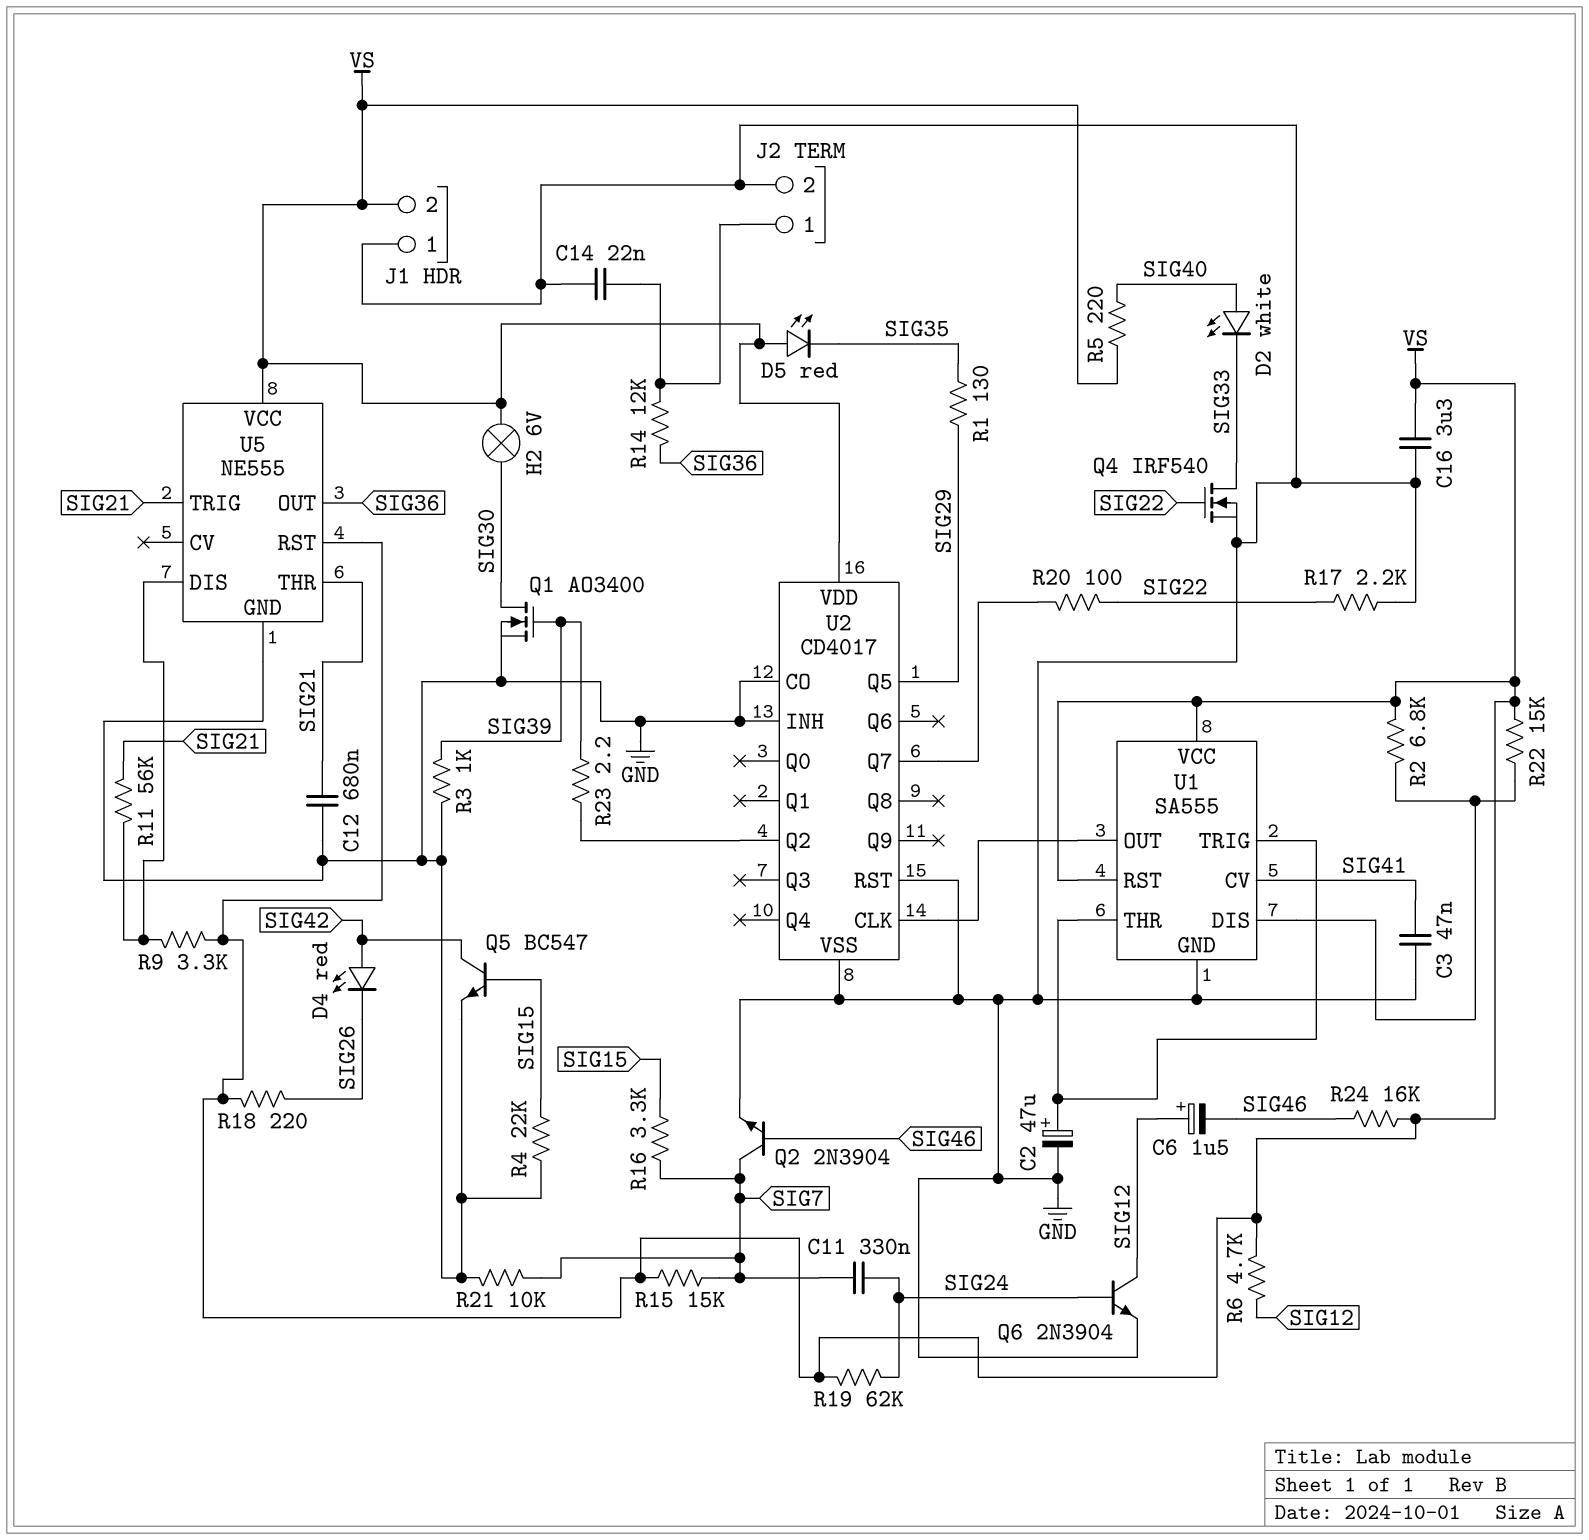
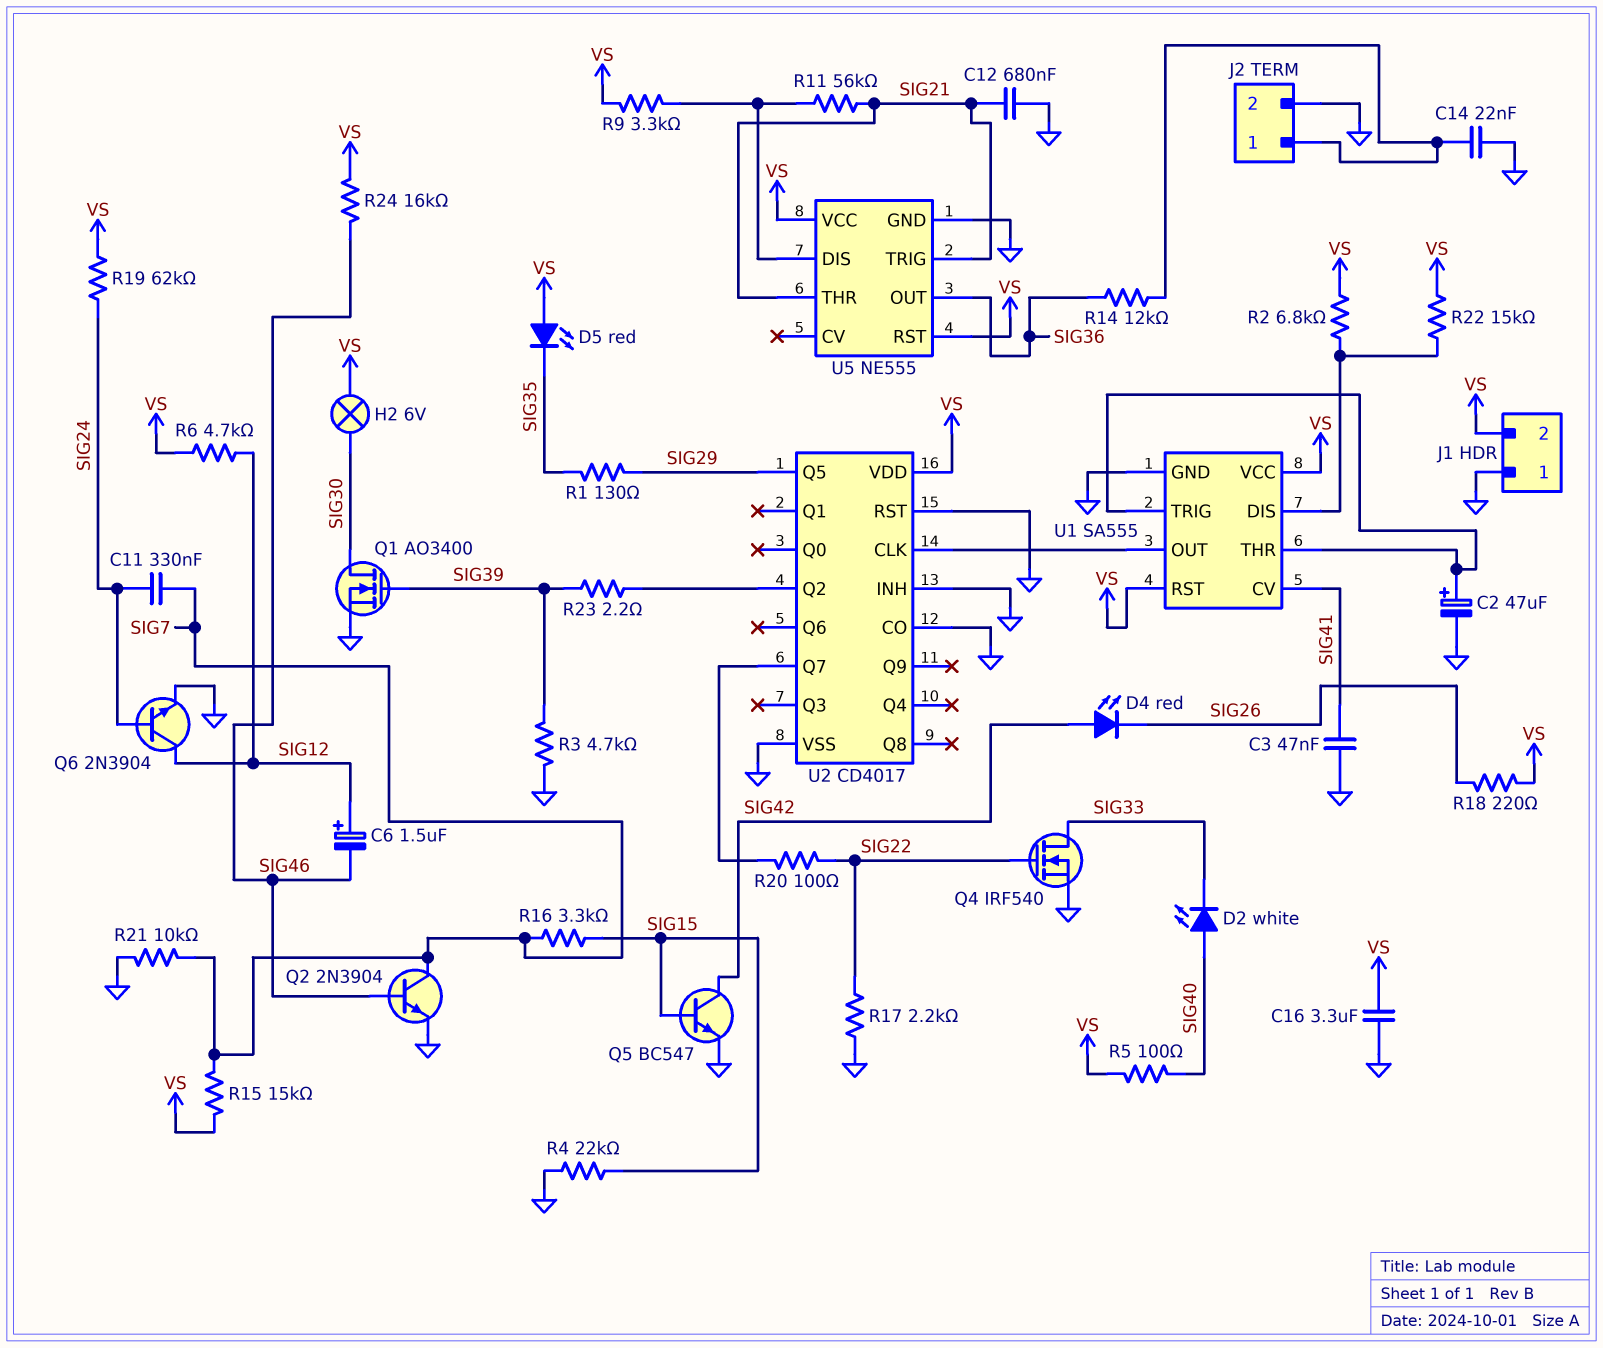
R3: 1k (GND, SIG39) -> 4.7k (GND, SIG39)
R5: 220 (SIG40, VS) -> 100 (SIG40, VS)

